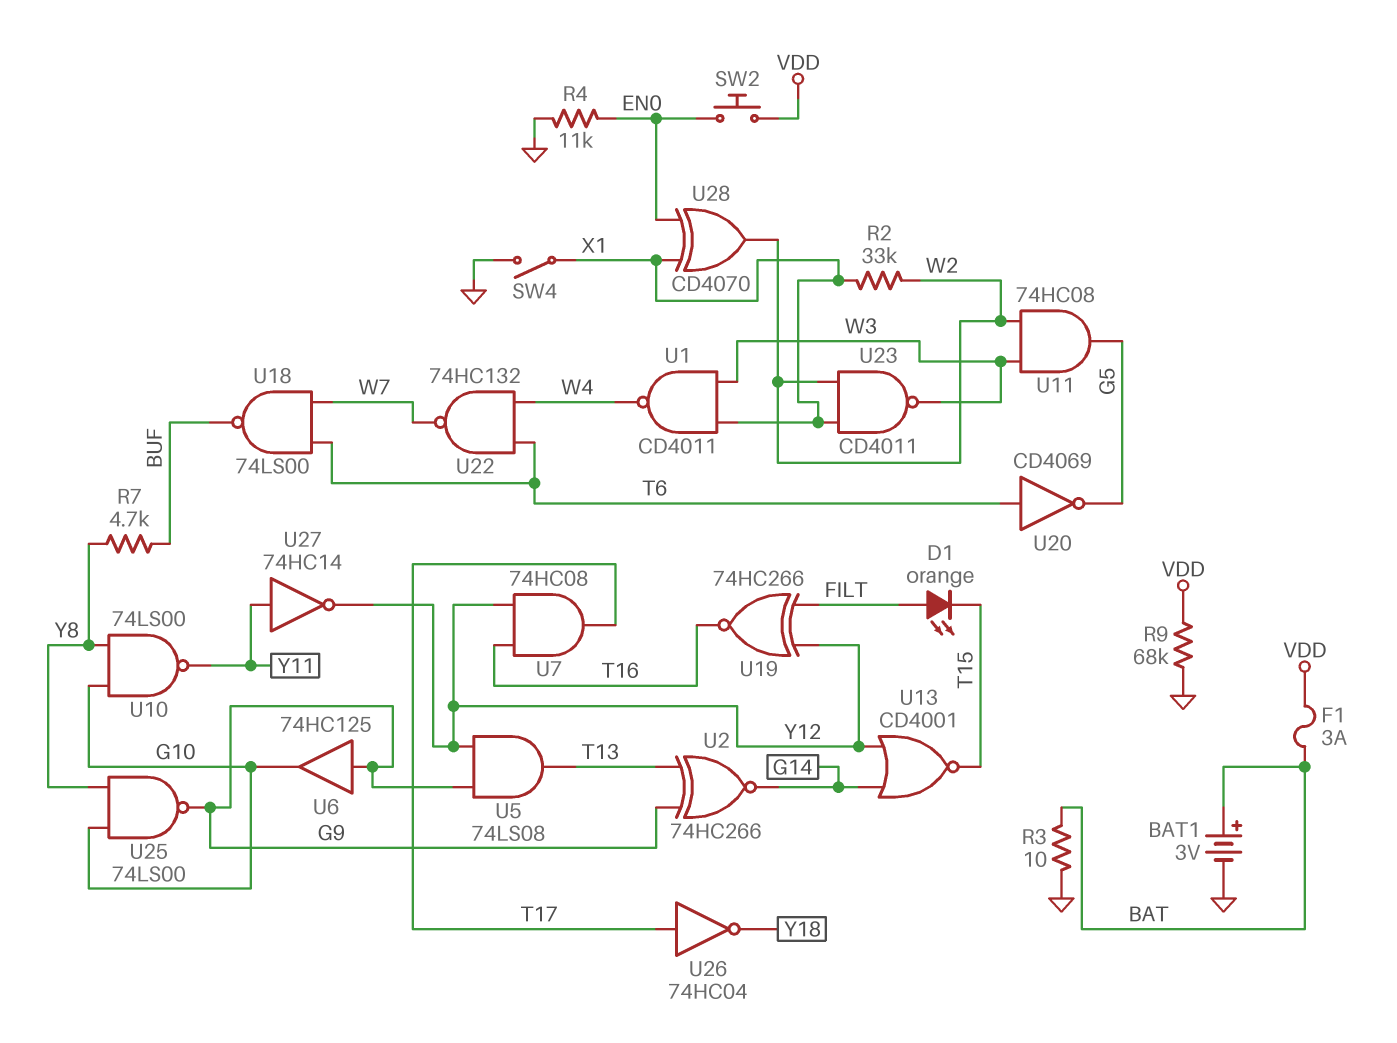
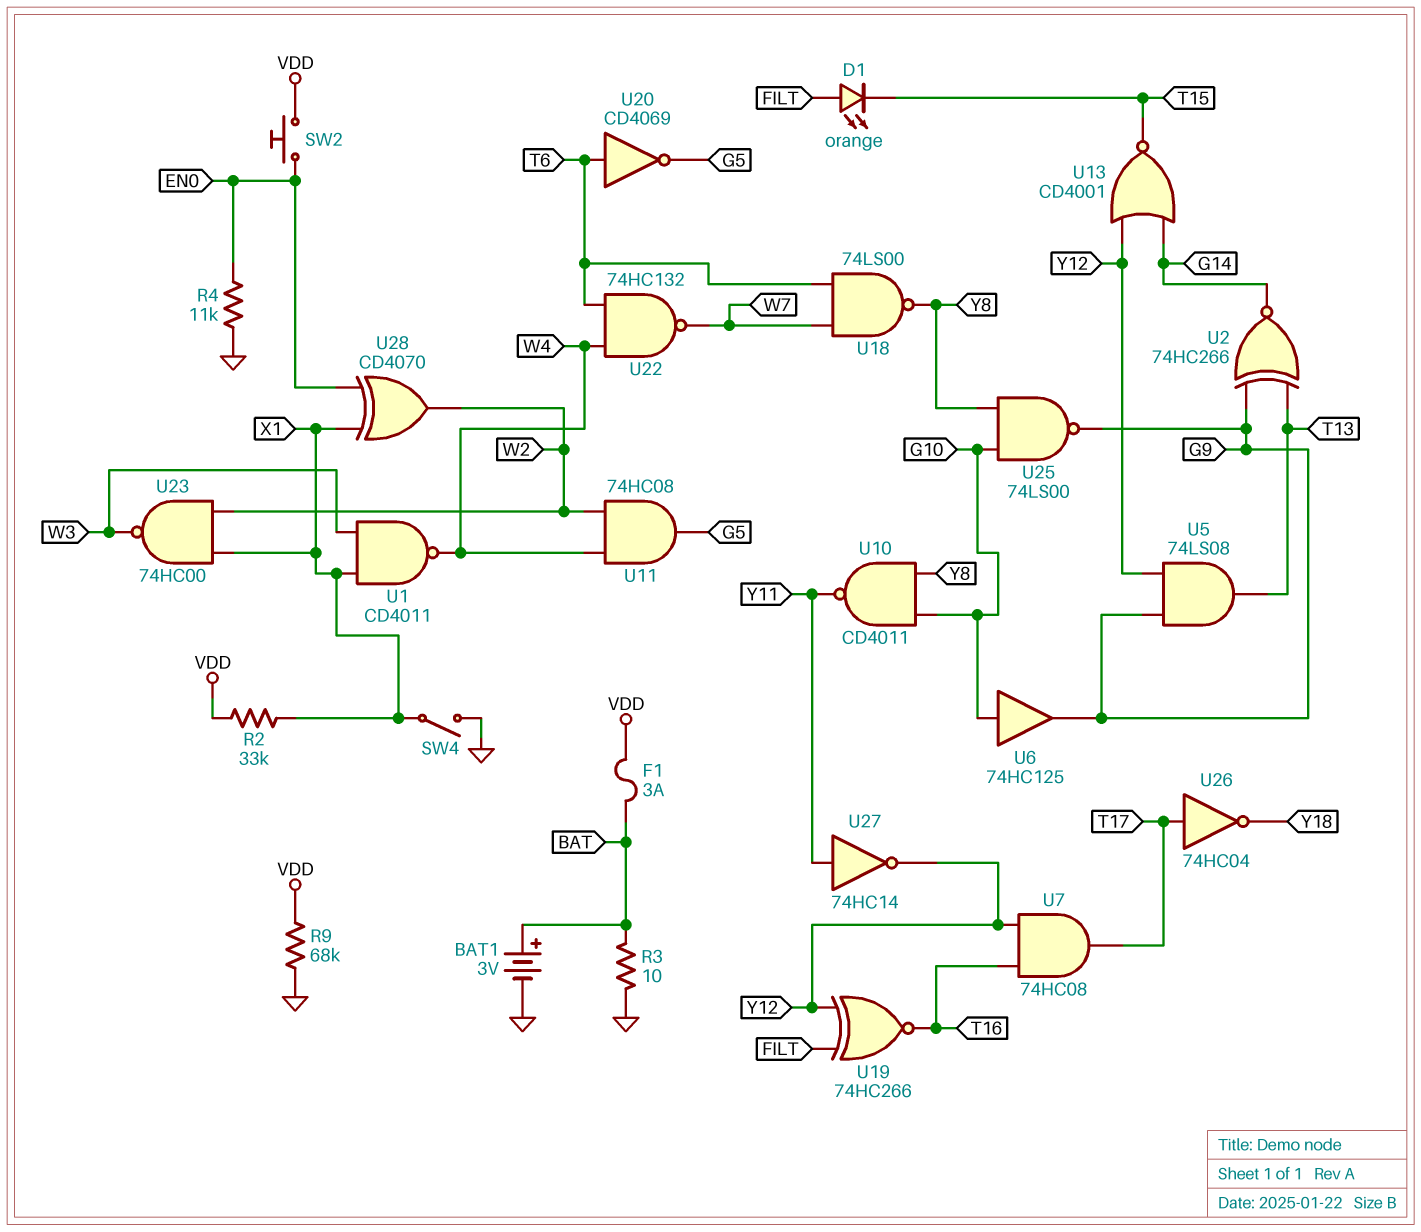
R2: 33k (W2, X1) -> 33k (VDD, X1)
R7: 4.7k (BUF, Y8) -> none
U6: buffer 74HC125 (in G9, out G10) -> buffer 74HC125 (in G10, out G9)
U10: NAND 74LS00 (in G10, in Y8, out Y11) -> NAND CD4011 (in G10, in Y8, out Y11)
U11: AND 74HC08 (in W2, in W3, out G5) -> AND 74HC08 (in W2, in W4, out G5)
U18: NAND 74LS00 (in T6, in W7, out BUF) -> NAND 74LS00 (in T6, in W7, out Y8)
U23: NAND CD4011 (in W2, in X1, out W3) -> NAND 74HC00 (in W2, in X1, out W3)

